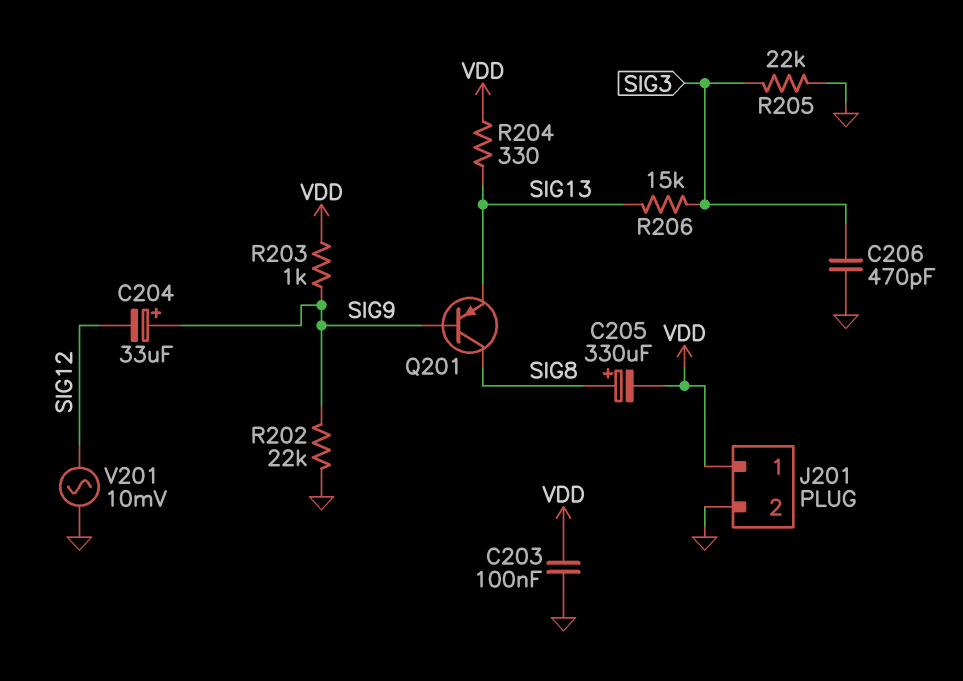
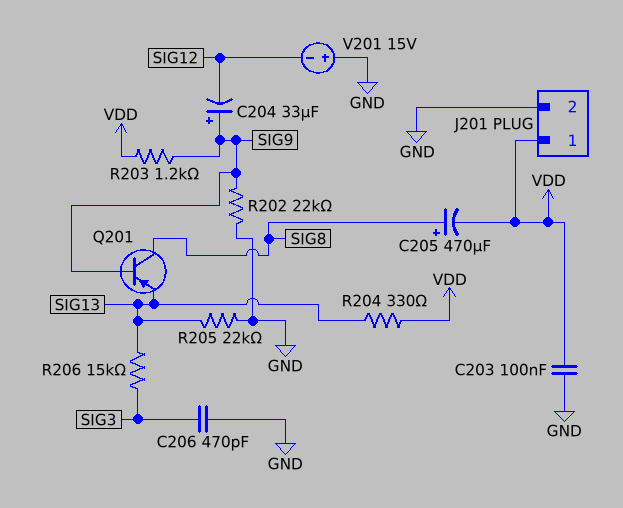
C205: 330uF (plus SIG8, minus VDD) -> 470uF (plus SIG8, minus VDD)
R203: 1k (SIG9, VDD) -> 1.2k (SIG9, VDD)
R205: 22k (GND, SIG3) -> 22k (GND, SIG13)
V201: AC 10mV (GND, SIG12) -> 15V (plus GND, minus SIG12)

